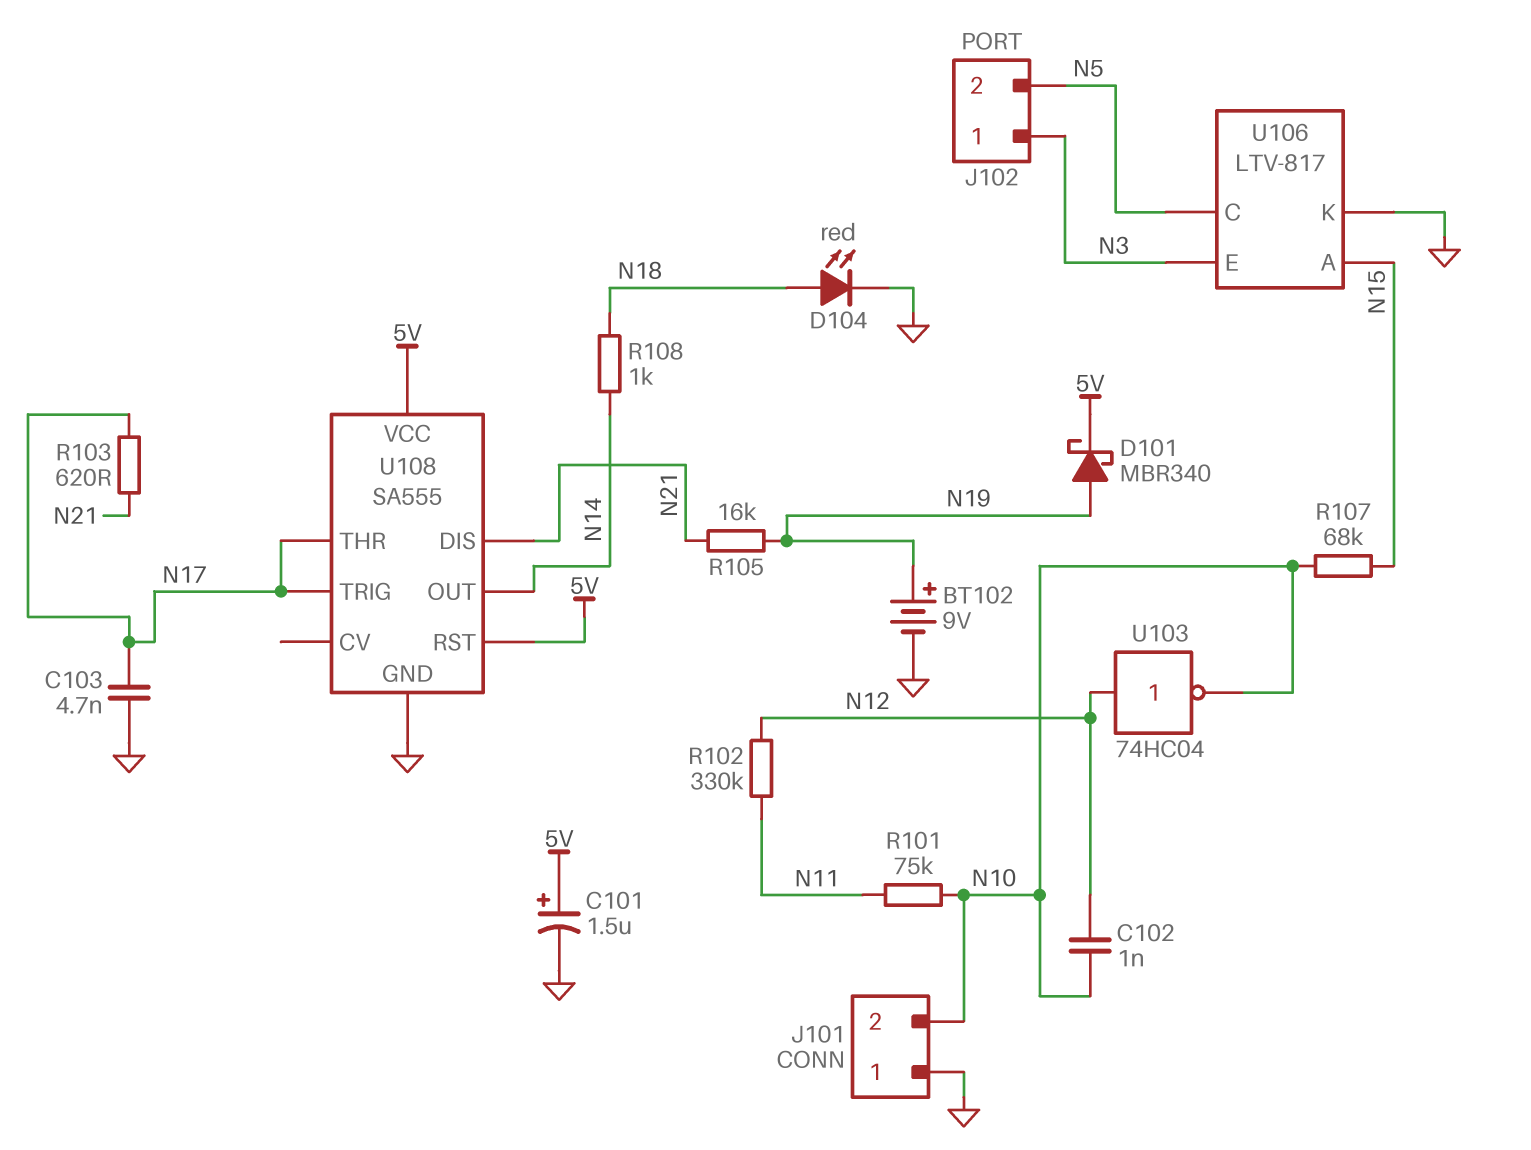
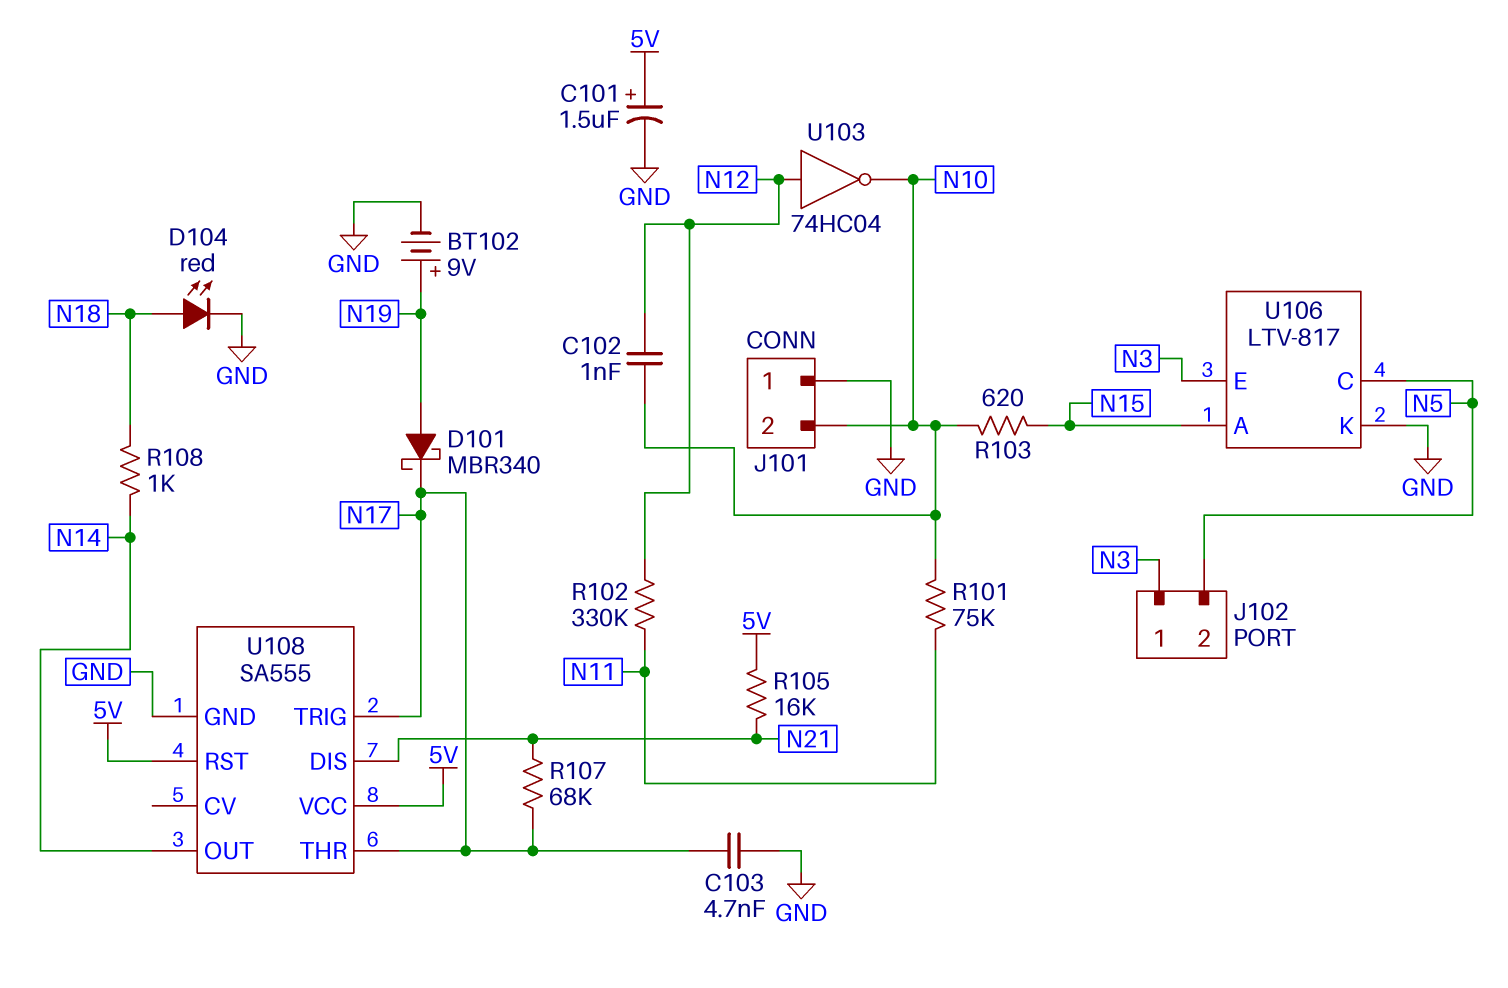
D101: schottky MBR340 (A N19, K 5V) -> schottky MBR340 (A N19, K N17)
R103: 620 (N17, N21) -> 620 (N10, N15)
R105: 16k (N19, N21) -> 16k (5V, N21)
R107: 68k (N10, N15) -> 68k (N17, N21)

